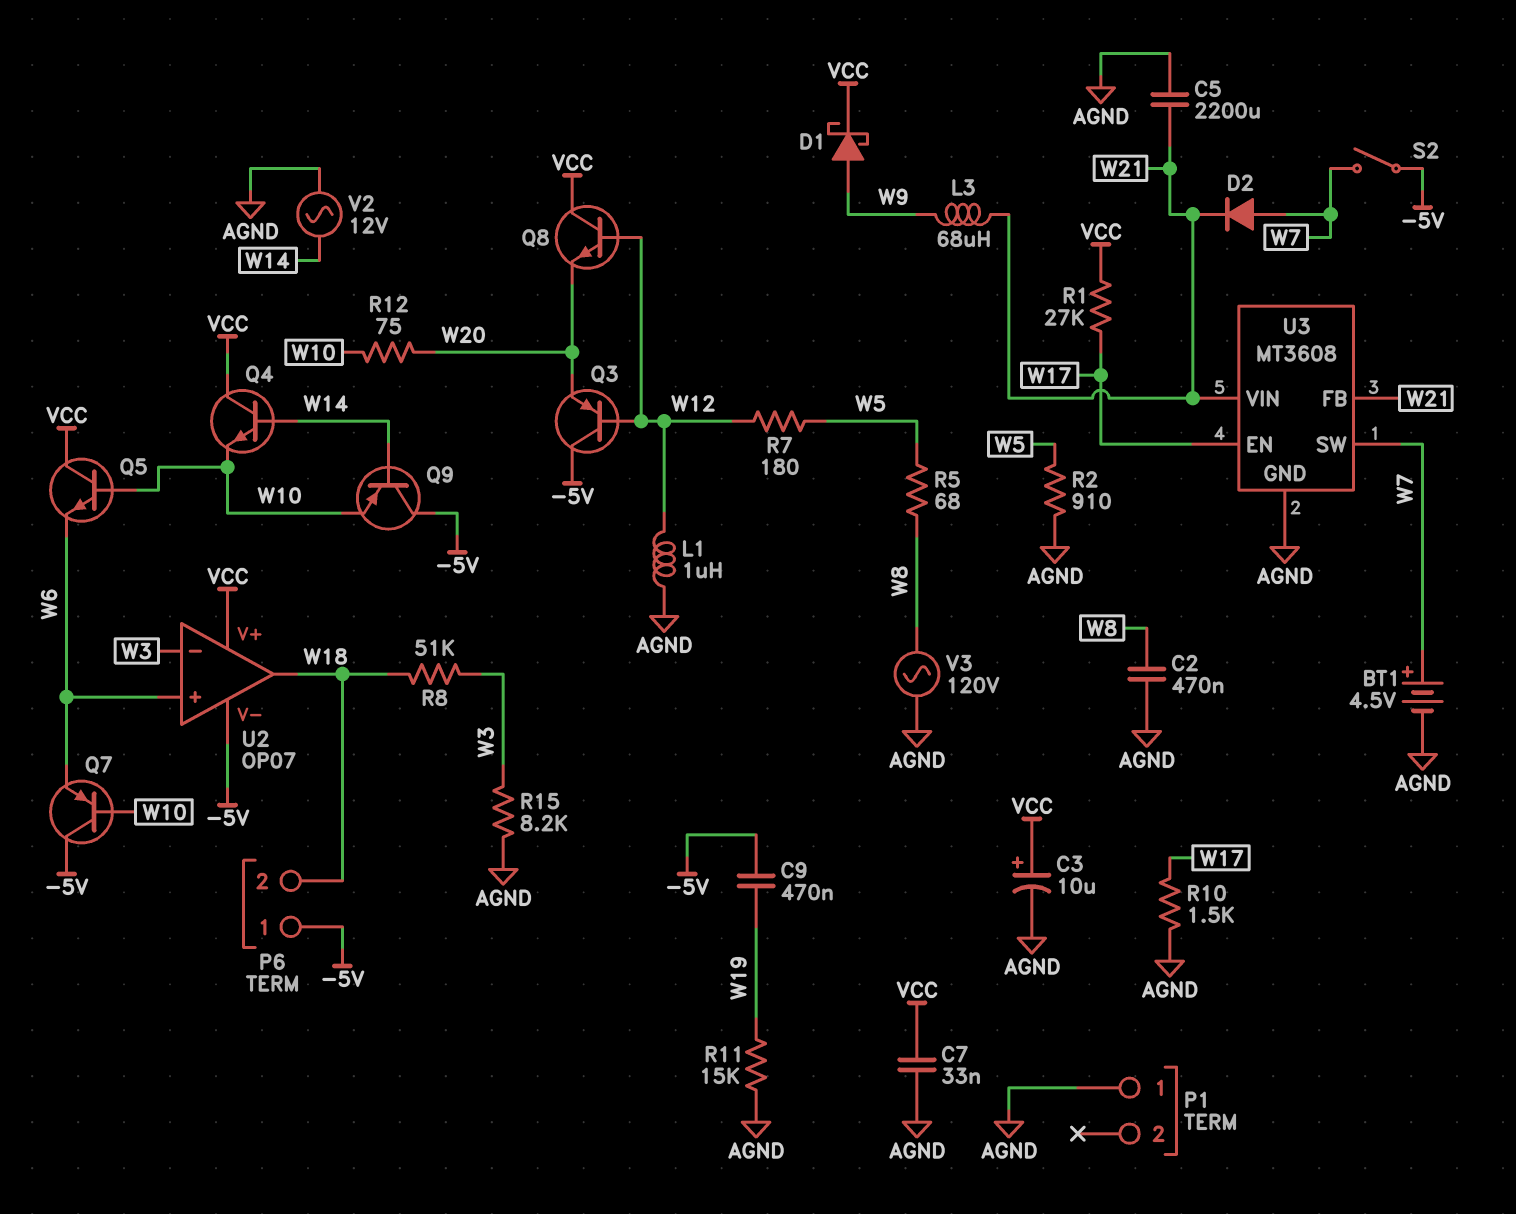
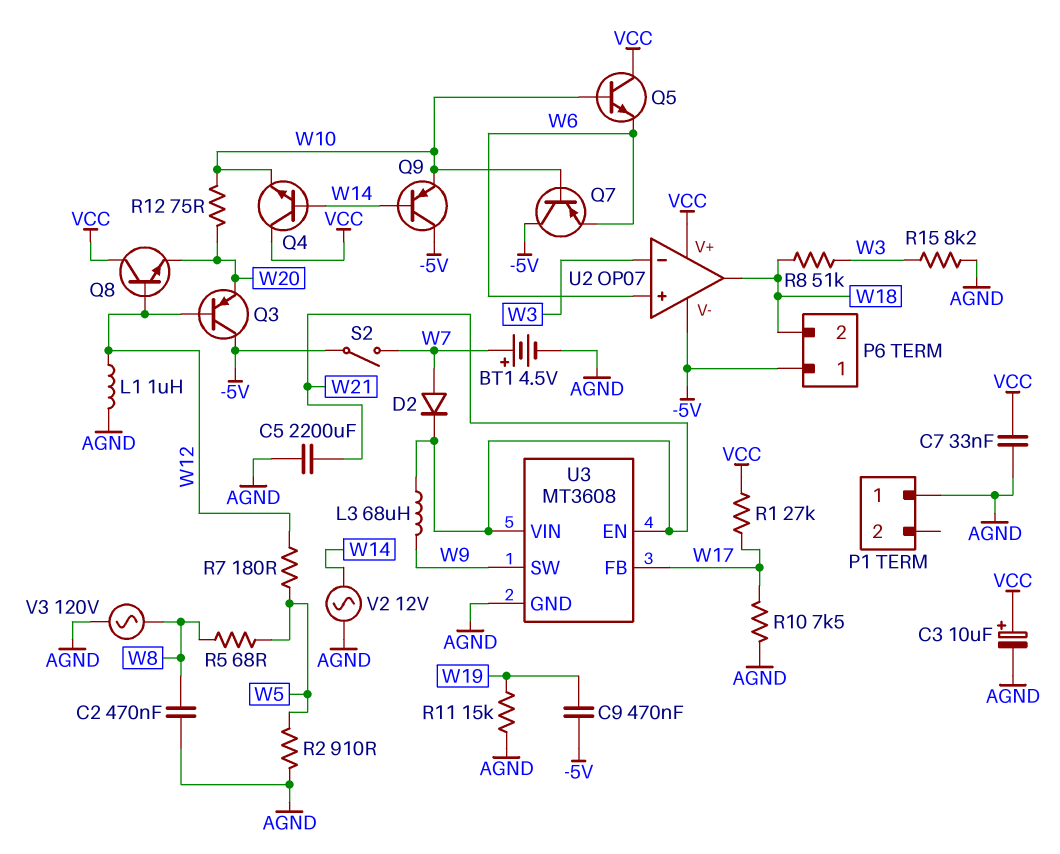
D1: schottky (A W9, K VCC) -> none
R10: 1.5k (AGND, W17) -> 7.5k (AGND, W17)
U3 pin EN: W17 -> W21
U3 pin FB: W21 -> W17
U3 pin SW: W7 -> W9

